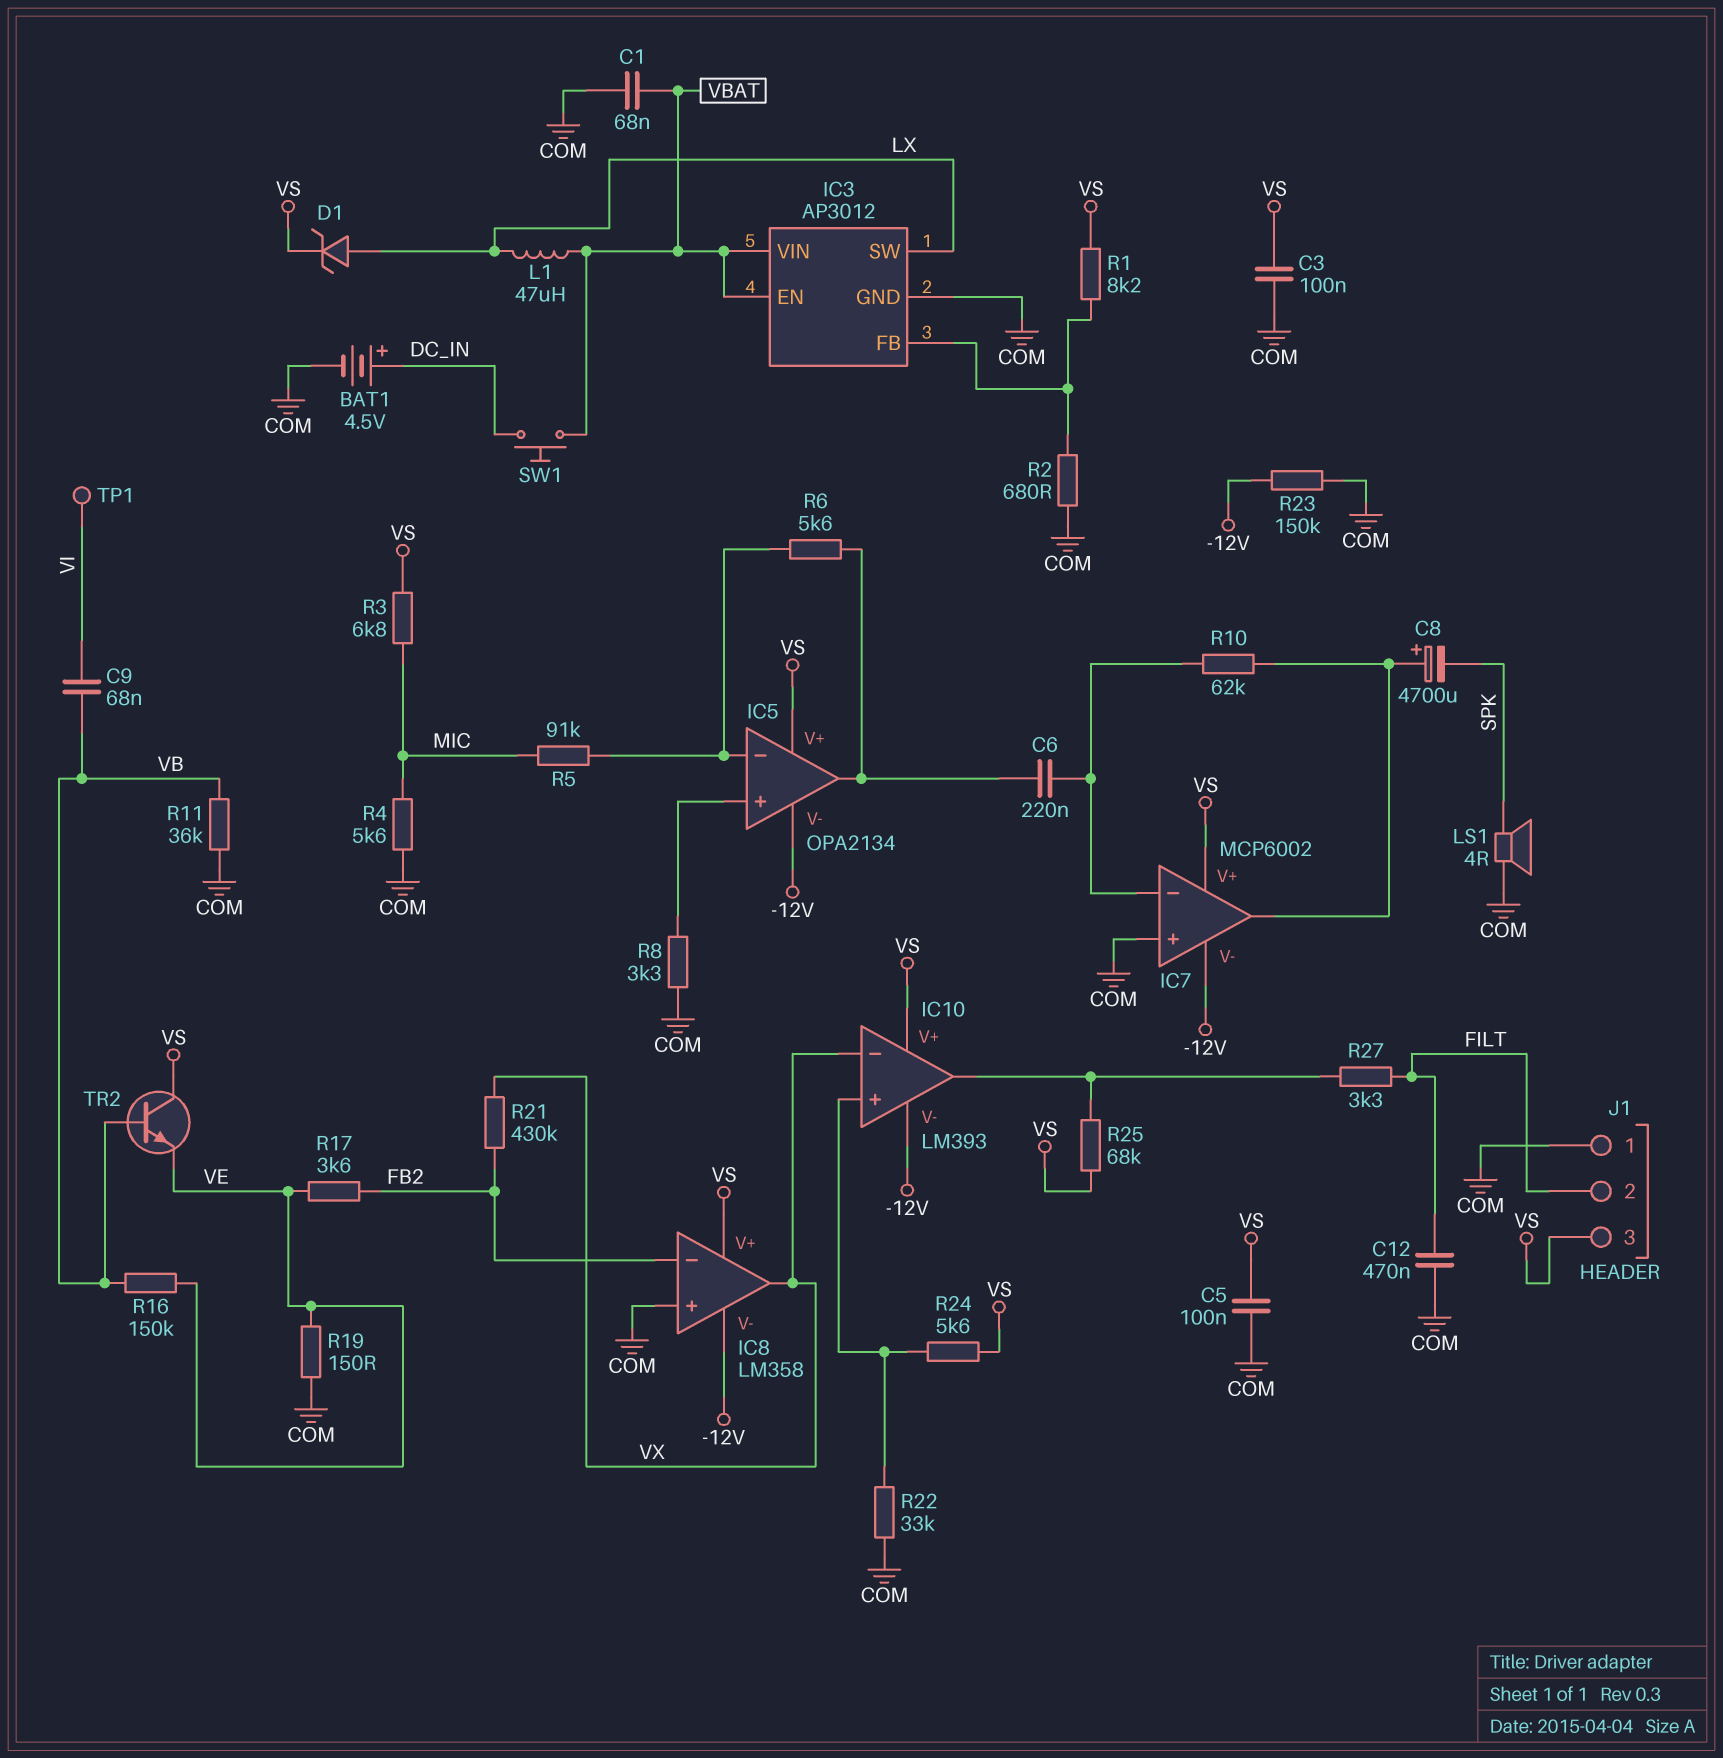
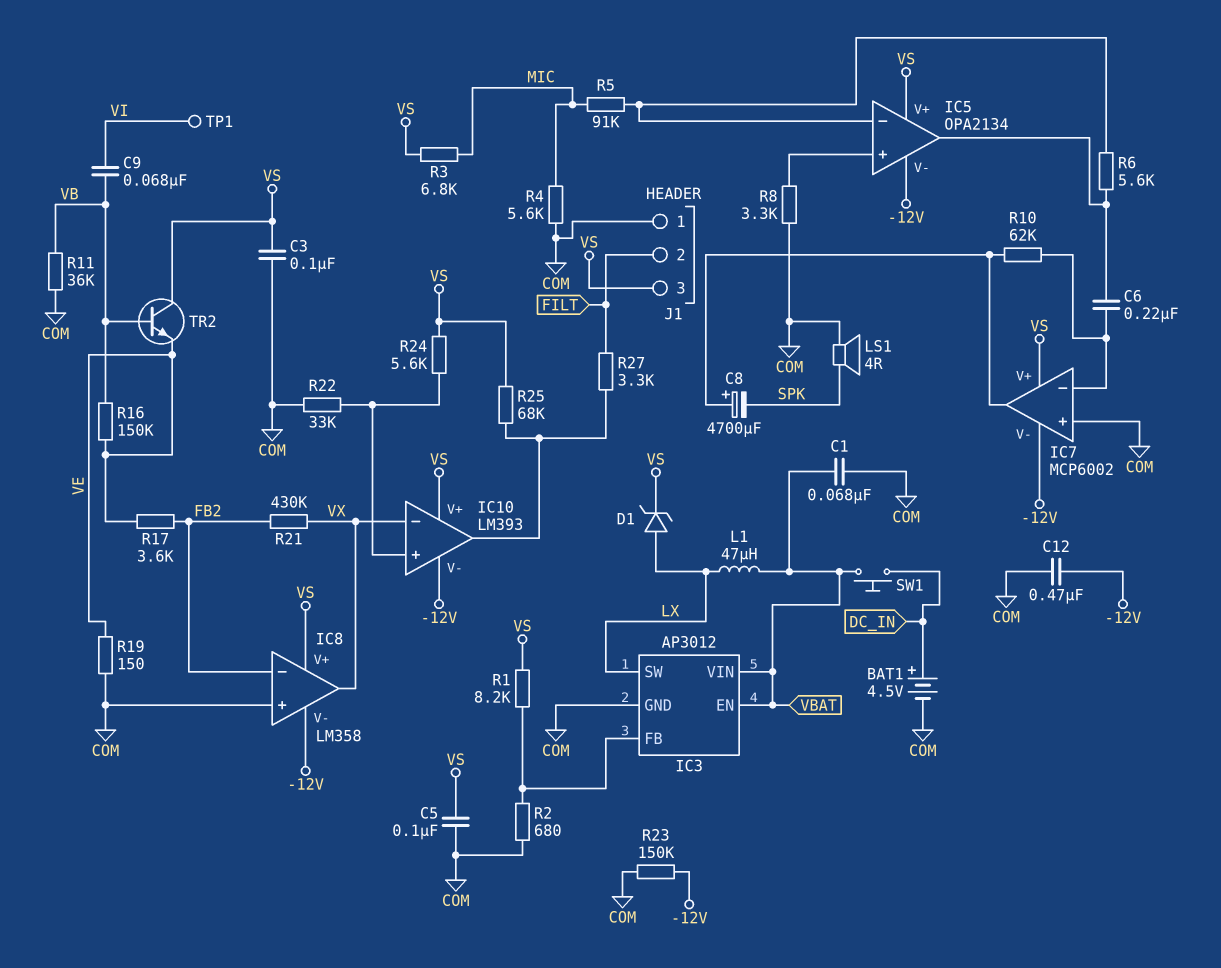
C12: 470nF (COM, FILT) -> 470nF (-12V, COM)

